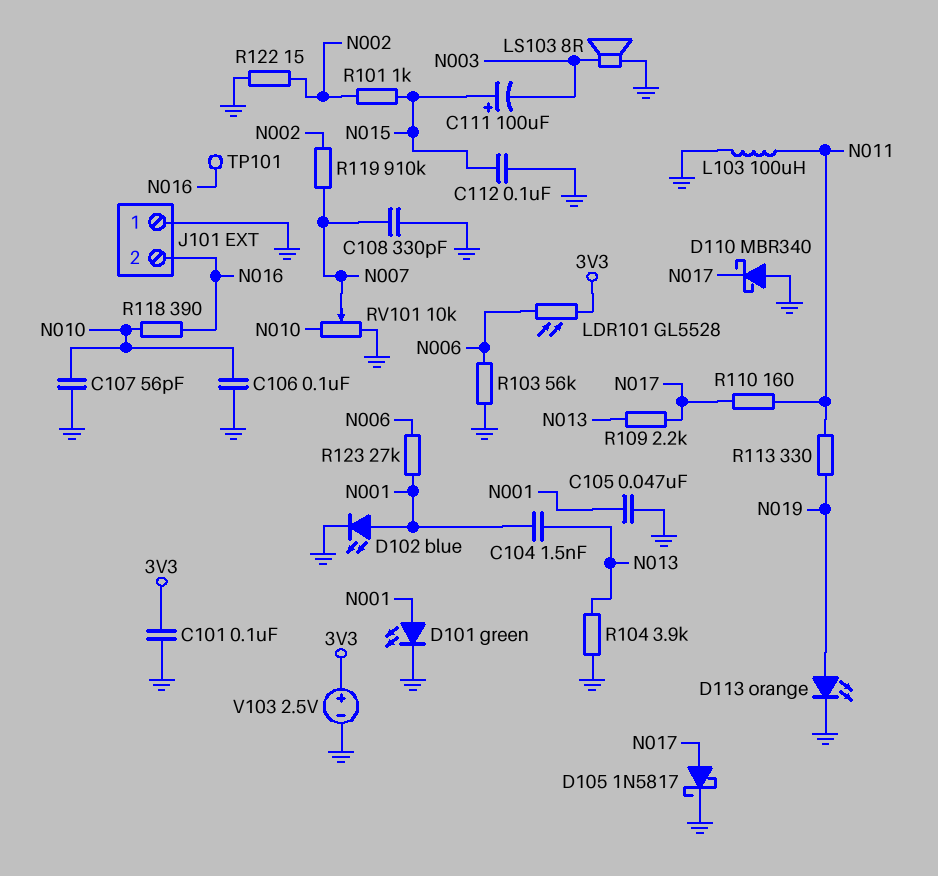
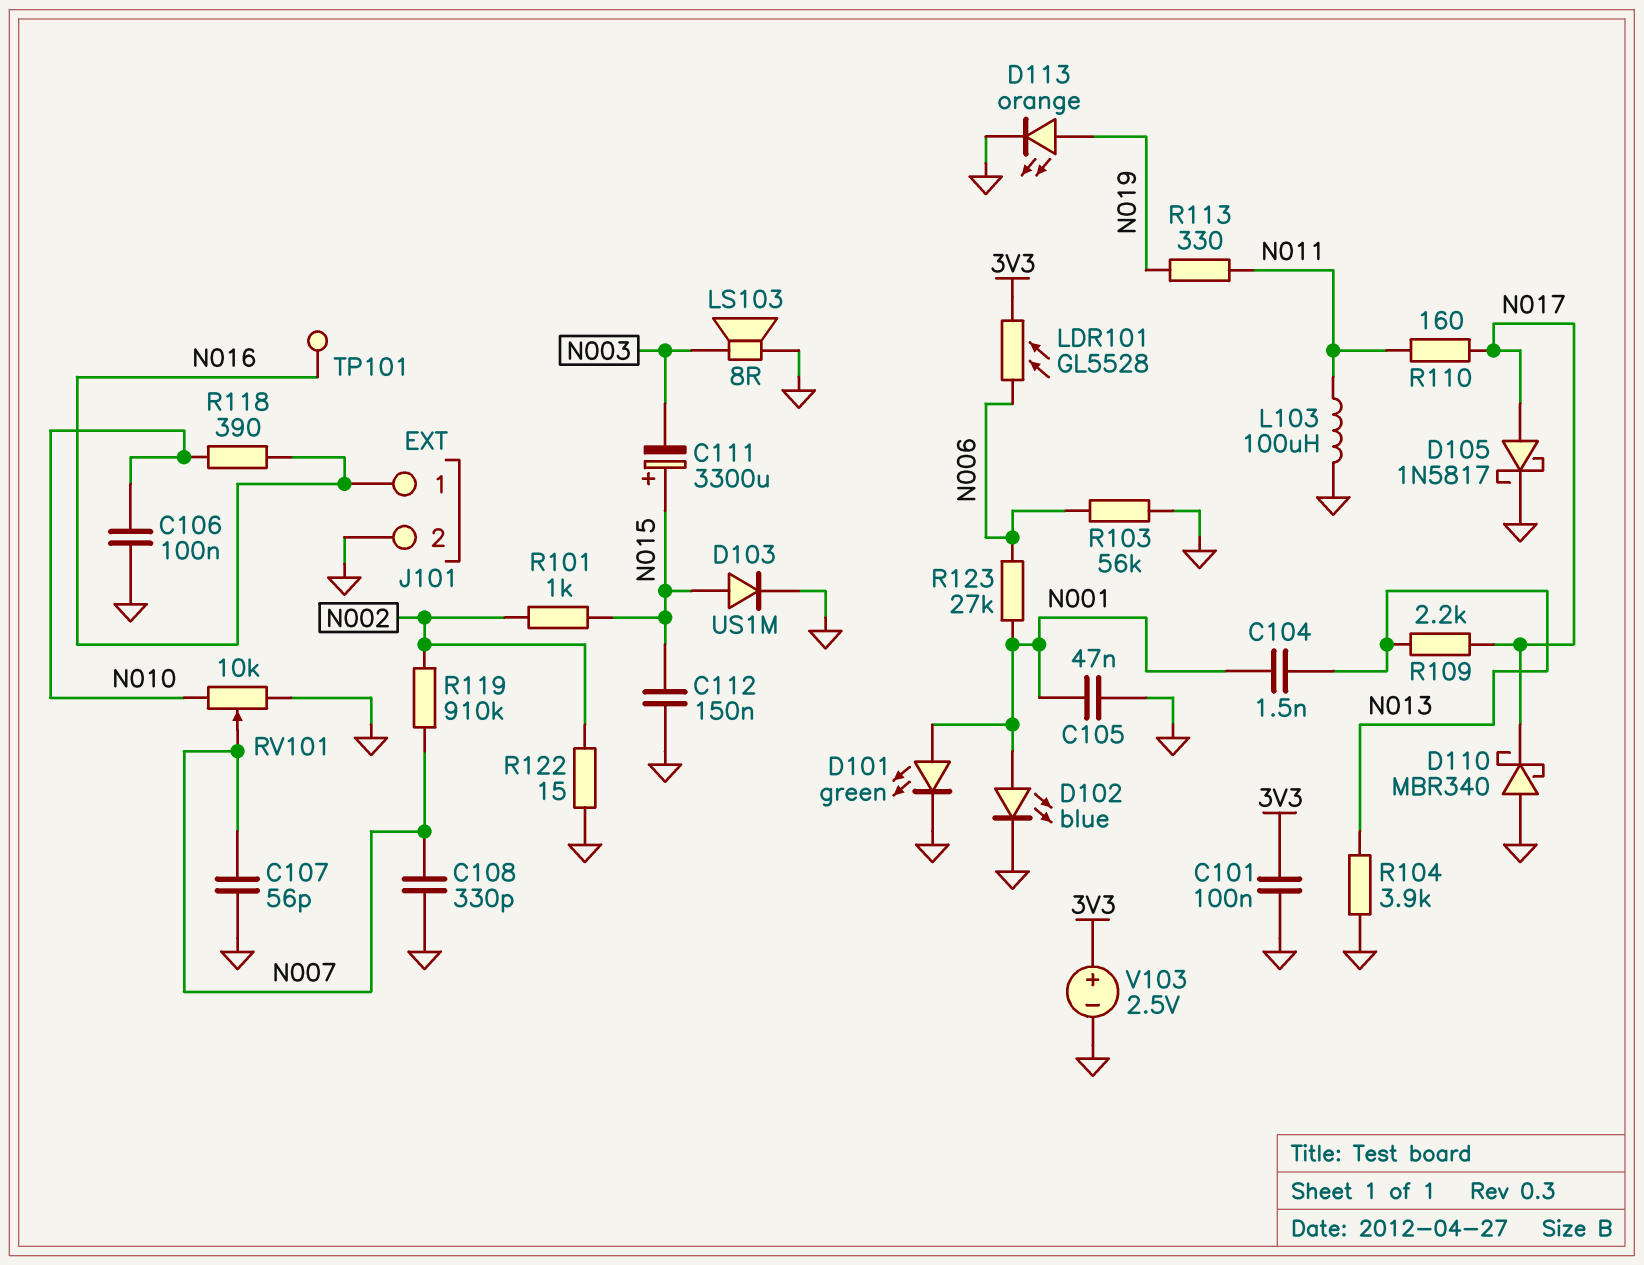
C107: 56pF (GND, N010) -> 56pF (GND, N007)
C111: 100uF (plus N015, minus N003) -> 3300uF (plus N015, minus N003)
C112: 100nF (GND, N015) -> 150nF (GND, N015)
D103: none -> diode US1M (A N015, K GND)
J101 pin 1: GND -> N016
J101 pin 2: N016 -> GND

